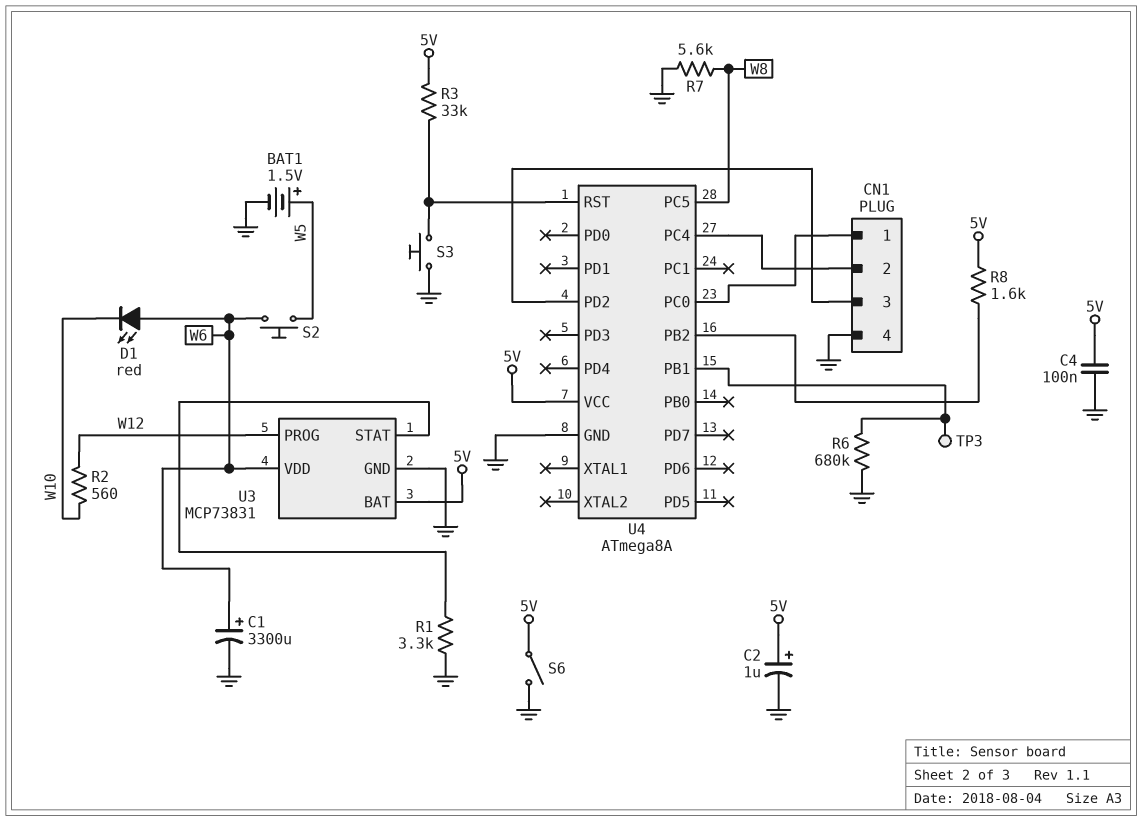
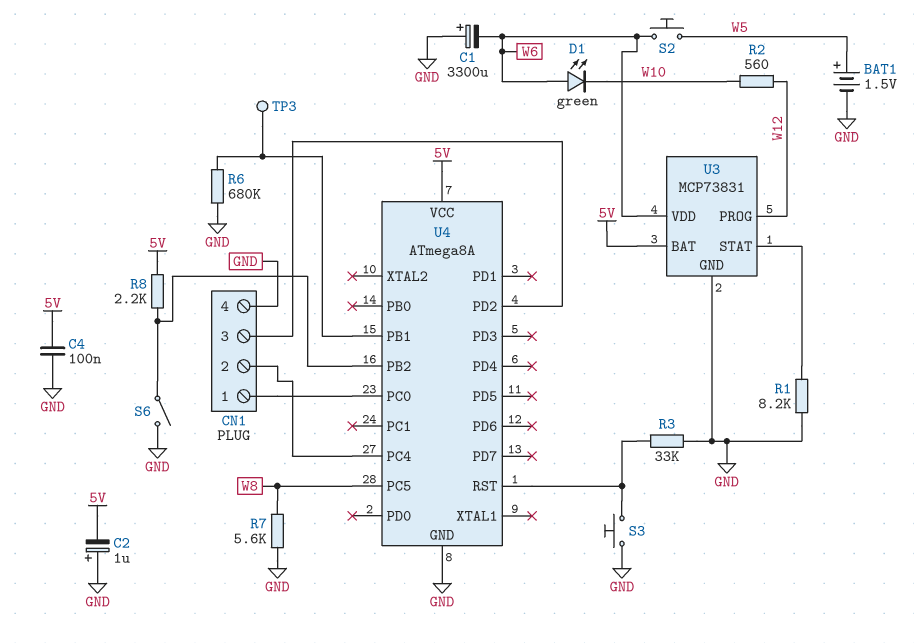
C1: 3300uF (plus W6, minus GND) -> 3300uF (plus GND, minus W6)
C2: 1uF (plus 5V, minus GND) -> 1uF (plus GND, minus 5V)
D1: LED red (A W6, K W10) -> LED green (A W6, K W10)
R1: 3.3k (GND, U3/STAT) -> 8.2k (GND, U3/STAT)
R3: 33k (5V, U4/RST) -> 33k (GND, U4/RST)
R8: 1.6k (5V, U4/PB2) -> 2.2k (5V, U4/PB2)
S6: switch (5V, GND) -> switch (GND, U4/PB2)

